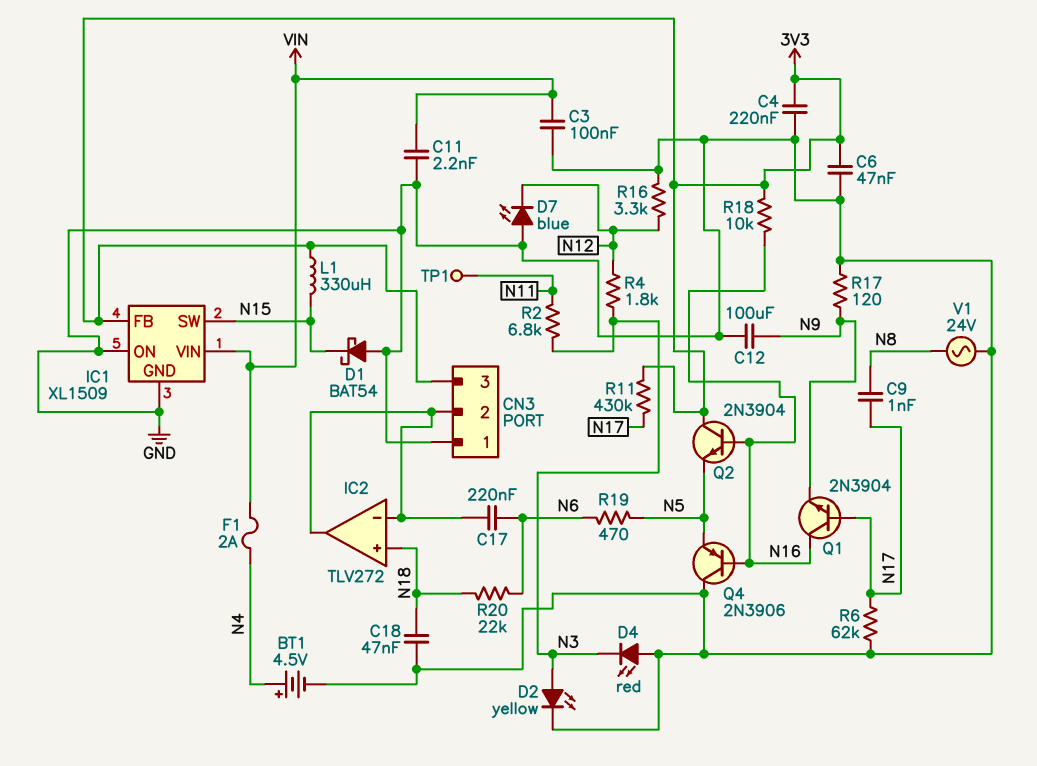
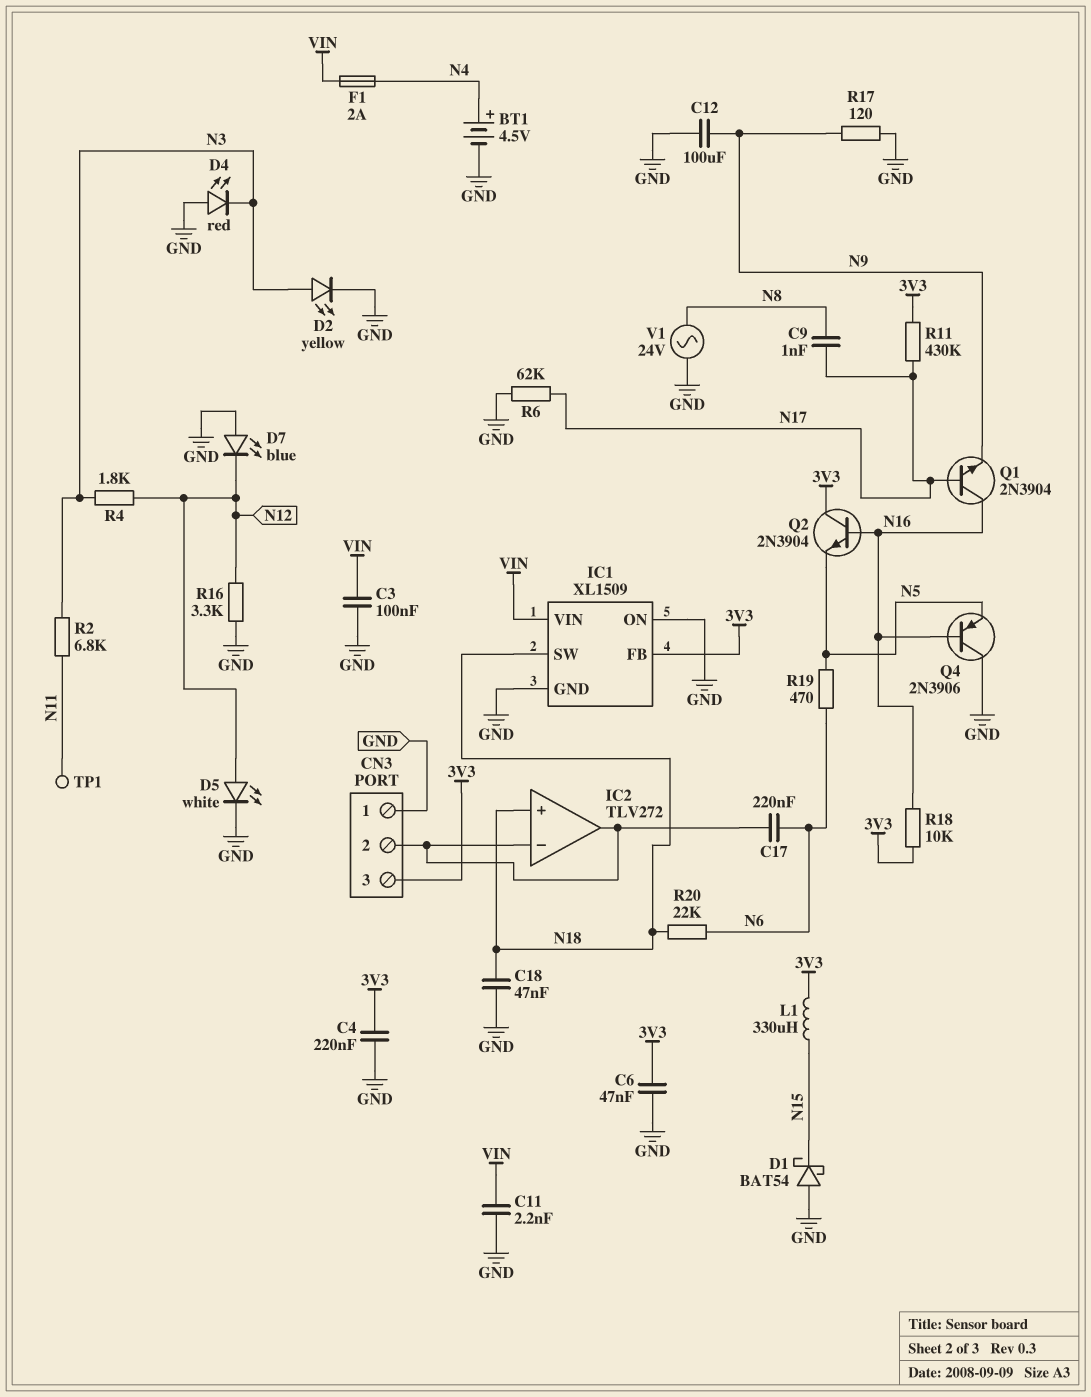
D5: none -> LED white (A N12, K GND)
IC1 pin SW: N15 -> N18

